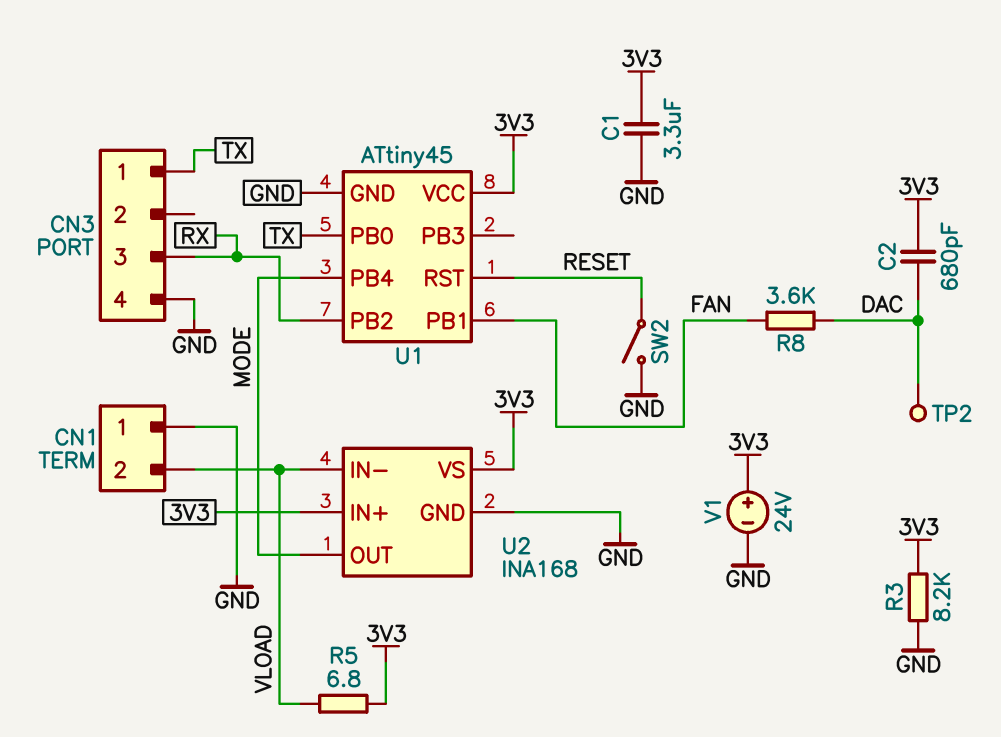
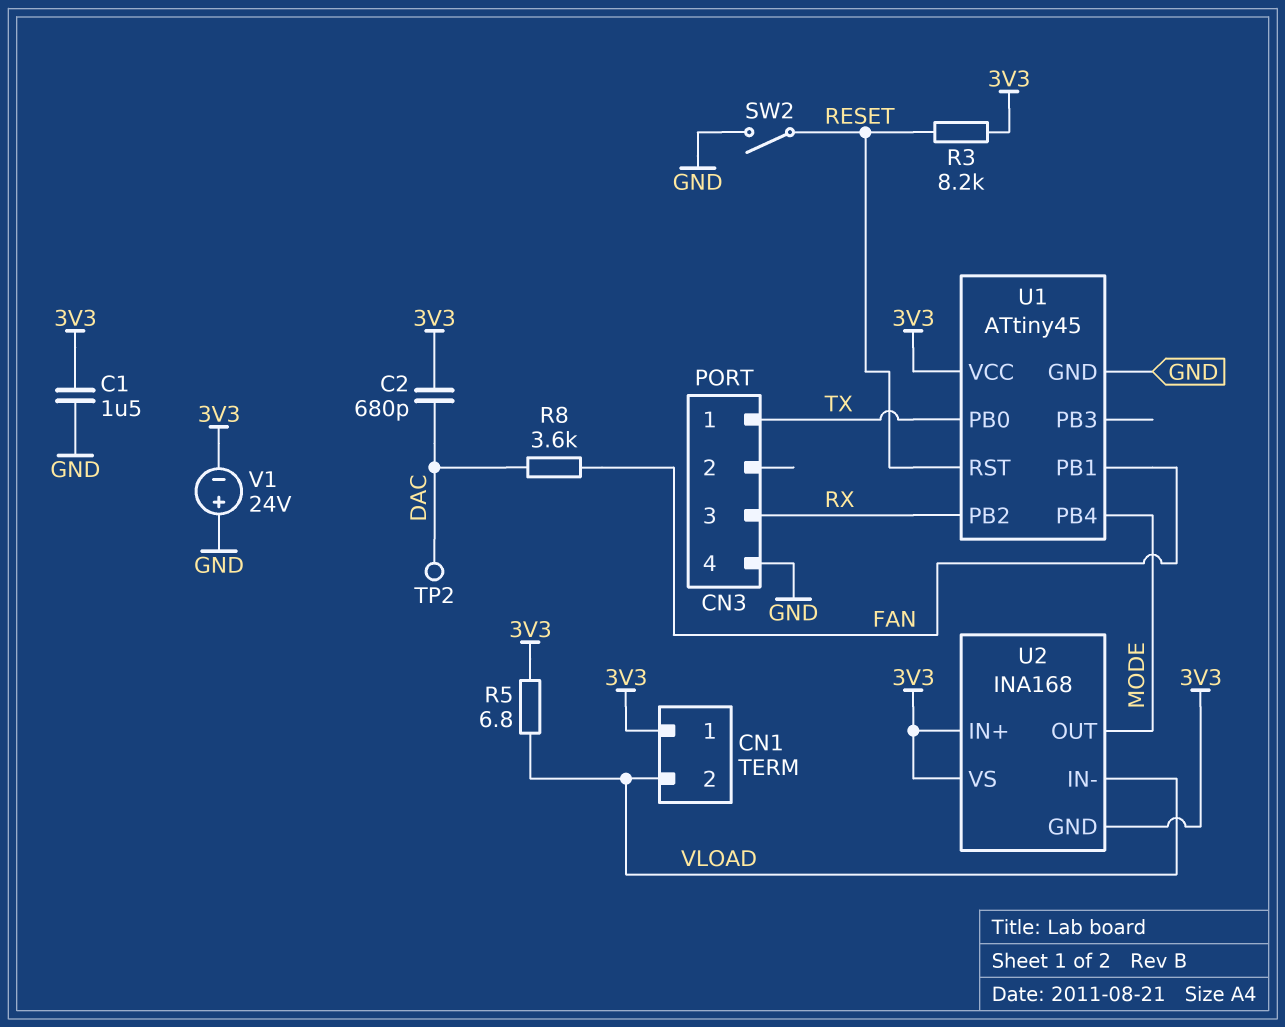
C1: 3.3uF (3V3, GND) -> 1.5uF (3V3, GND)
CN1 pin 1: GND -> 3V3
R3: 8.2k (3V3, GND) -> 8.2k (3V3, RESET)
U2 pin GND: GND -> 3V3
V1: 24V (plus 3V3, minus GND) -> 24V (plus GND, minus 3V3)

